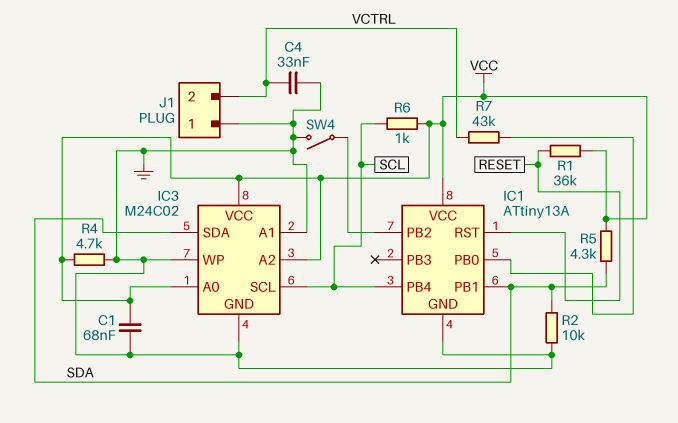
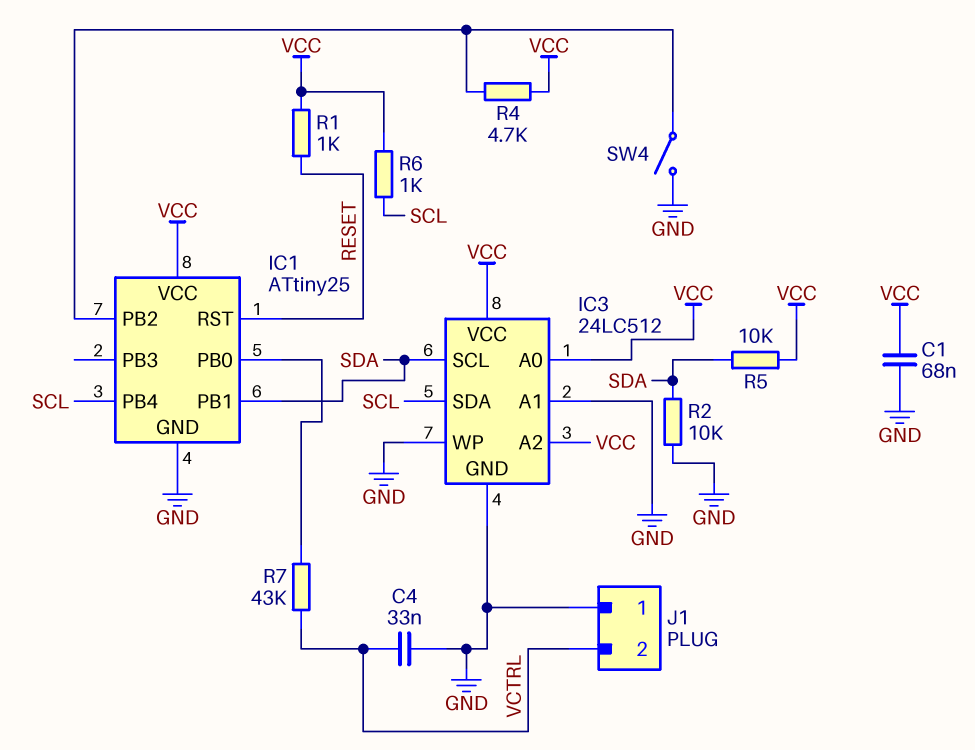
IC1: ATtiny13A -> ATtiny25
IC3: M24C02 -> 24LC512
IC3 pin SCL: SCL -> SDA
IC3 pin SDA: SDA -> SCL
R1: 36k (RESET, VCC) -> 1k (RESET, VCC)
R4: 4.7k (GND, VCC) -> 4.7k (IC1/PB2, VCC)
R5: 4.3k (SDA, VCC) -> 10k (SDA, VCC)

